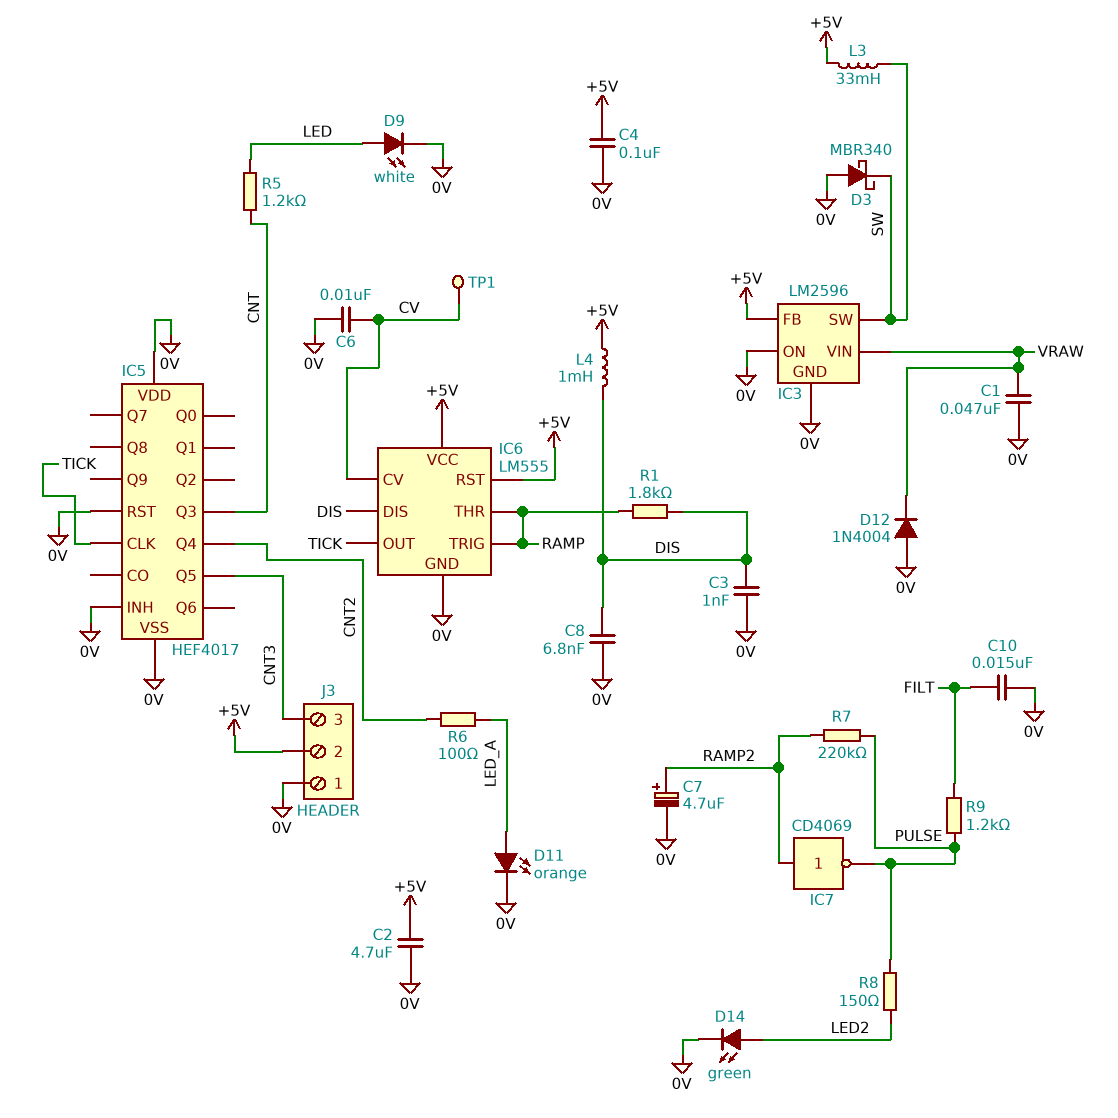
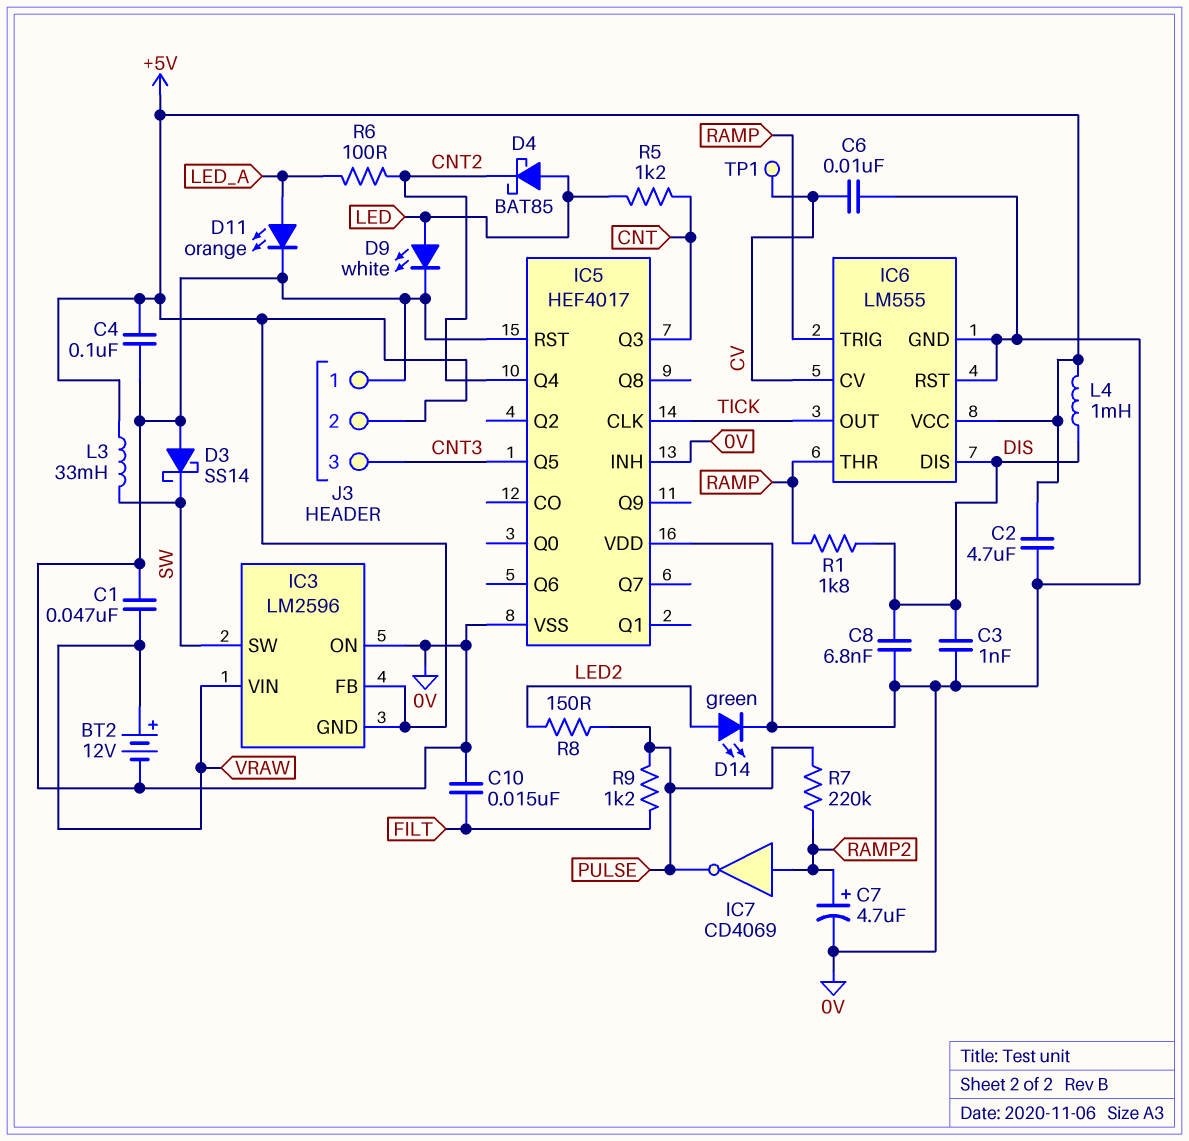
BT2: none -> 12V (plus VRAW, minus 0V)
D3: schottky MBR340 (A 0V, K SW) -> schottky SS14 (A 0V, K SW)
D4: none -> schottky BAT85 (A LED, K CNT2)
D12: diode 1N4004 (A 0V, K VRAW) -> none
IC3 pin GND: 0V -> +5V
IC6 pin RST: +5V -> 0V

